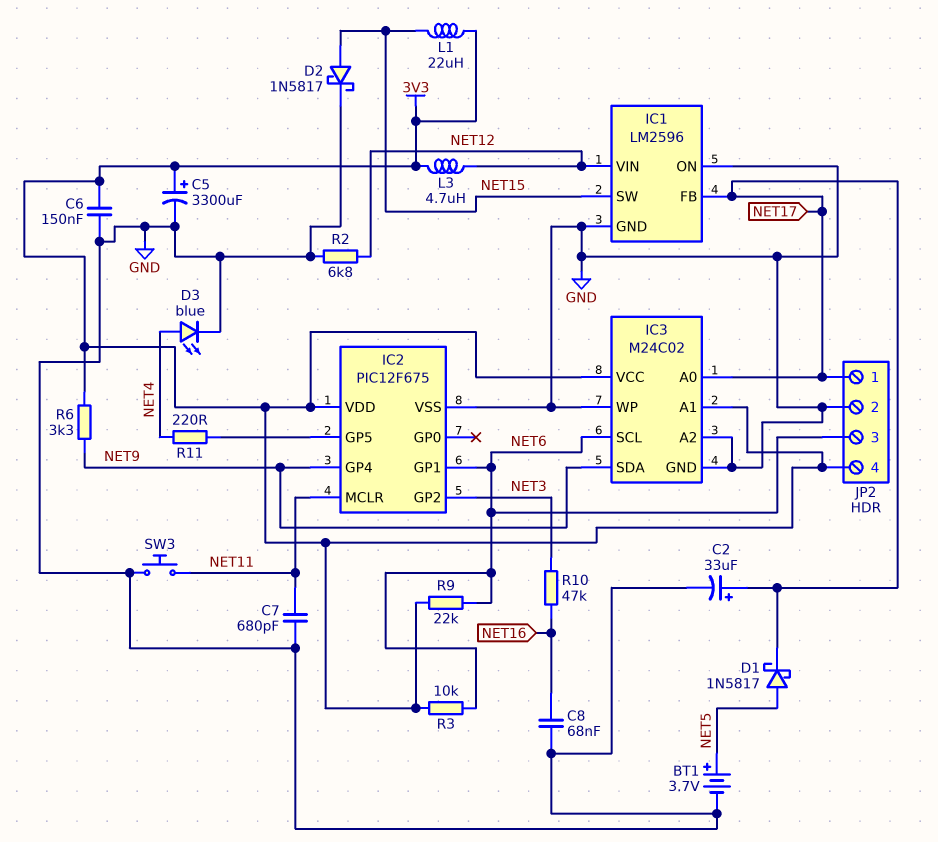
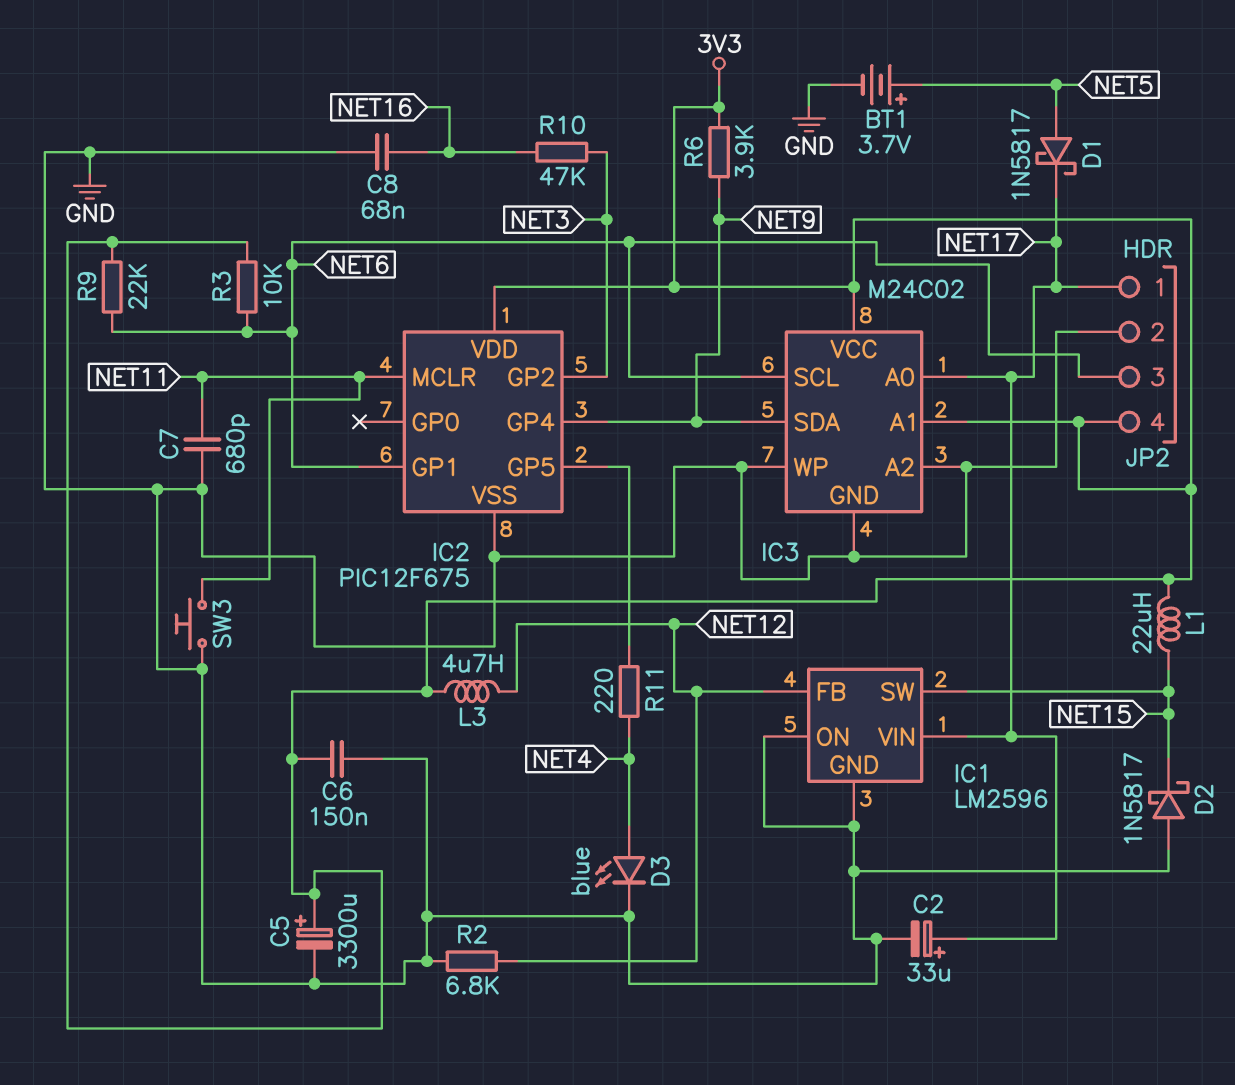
D2: schottky 1N5817 (A NET15, K GND) -> schottky 1N5817 (A GND, K NET15)
IC1 pin FB: NET17 -> NET12
IC1 pin VIN: NET12 -> NET17
R6: 3.3k (3V3, NET9) -> 3.9k (3V3, NET9)

